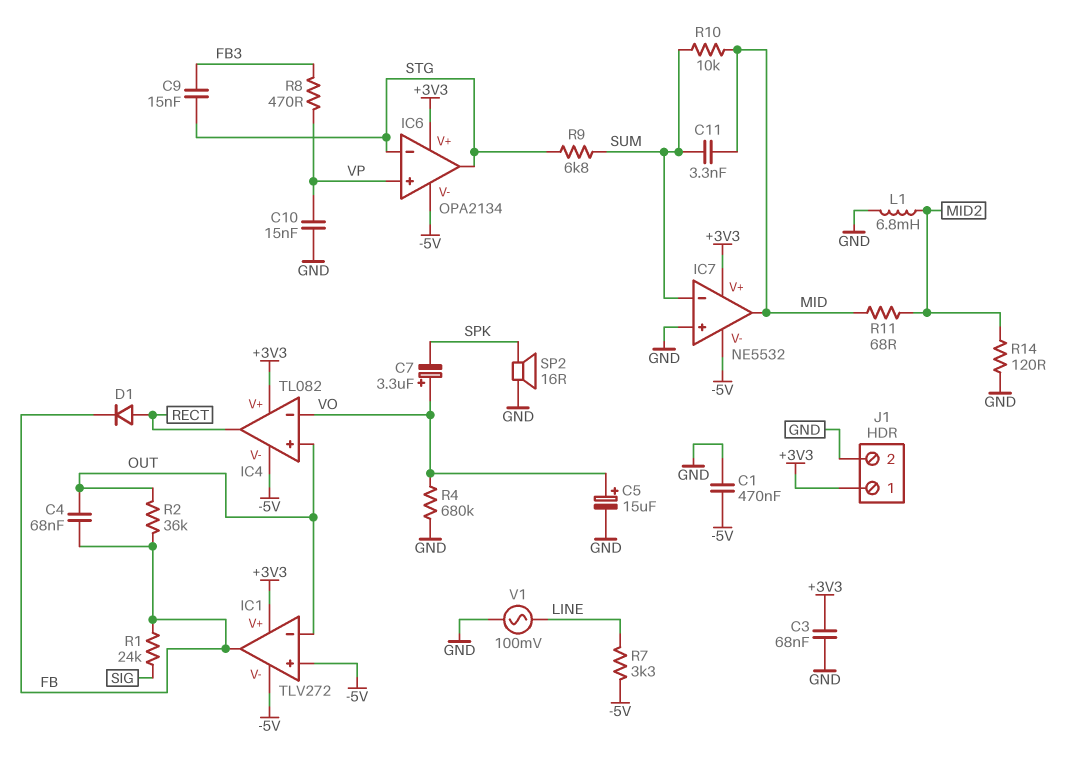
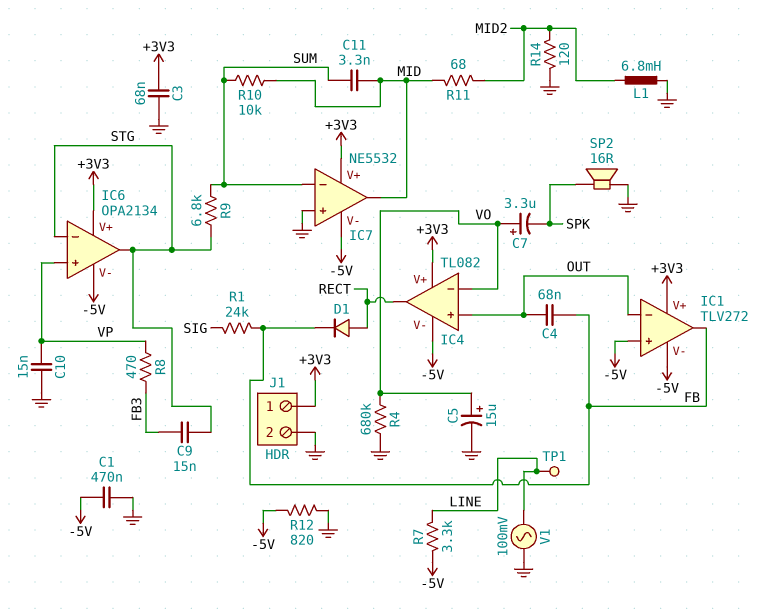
R2: 36k (FB, OUT) -> none
R12: none -> 820 (-5V, GND)
TP1: none -> test point (LINE)

